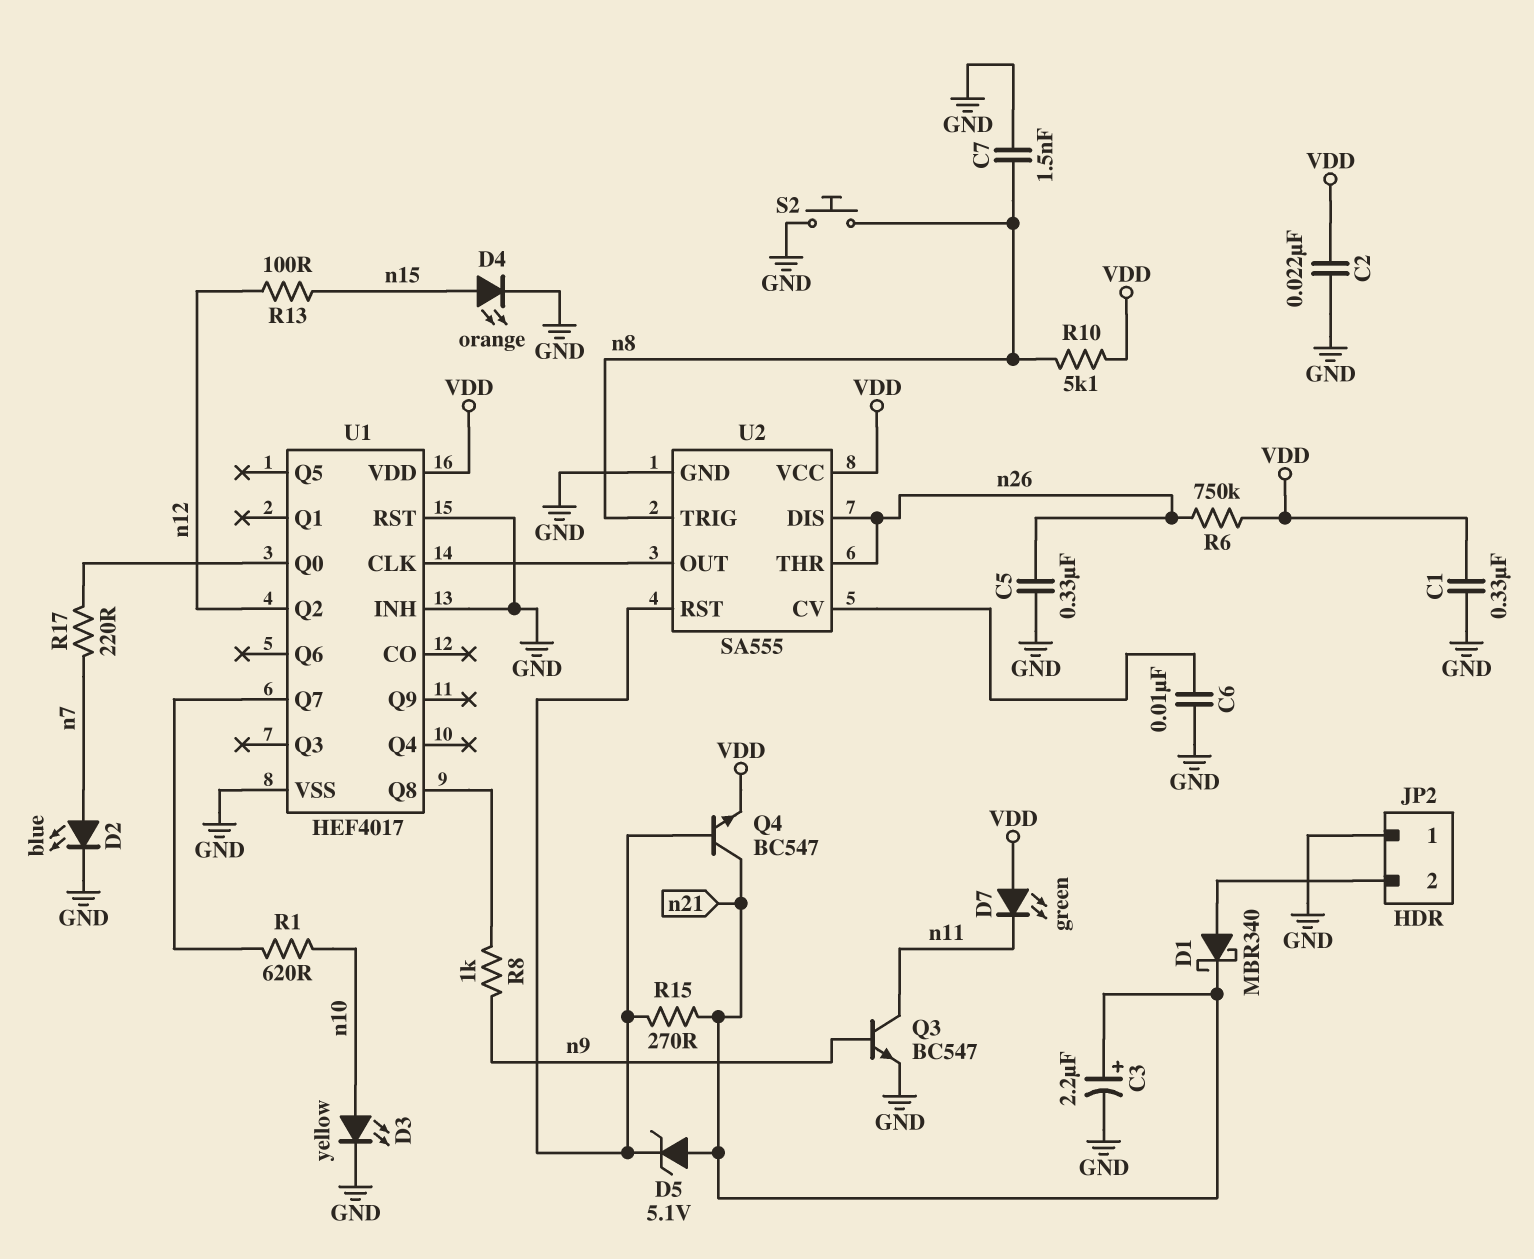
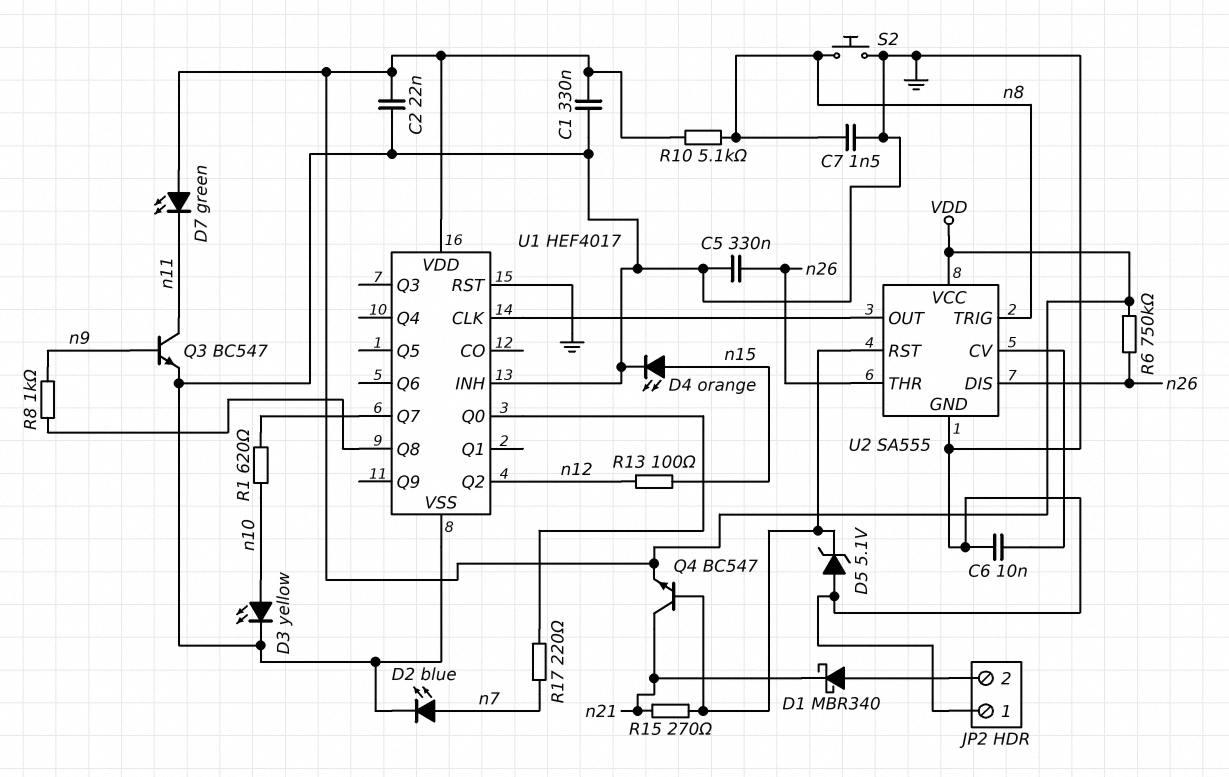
C3: 2.2uF (plus n21, minus GND) -> none
D5: zener 5.1V (A n21, K U2/RST) -> zener 5.1V (A GND, K U2/RST)

